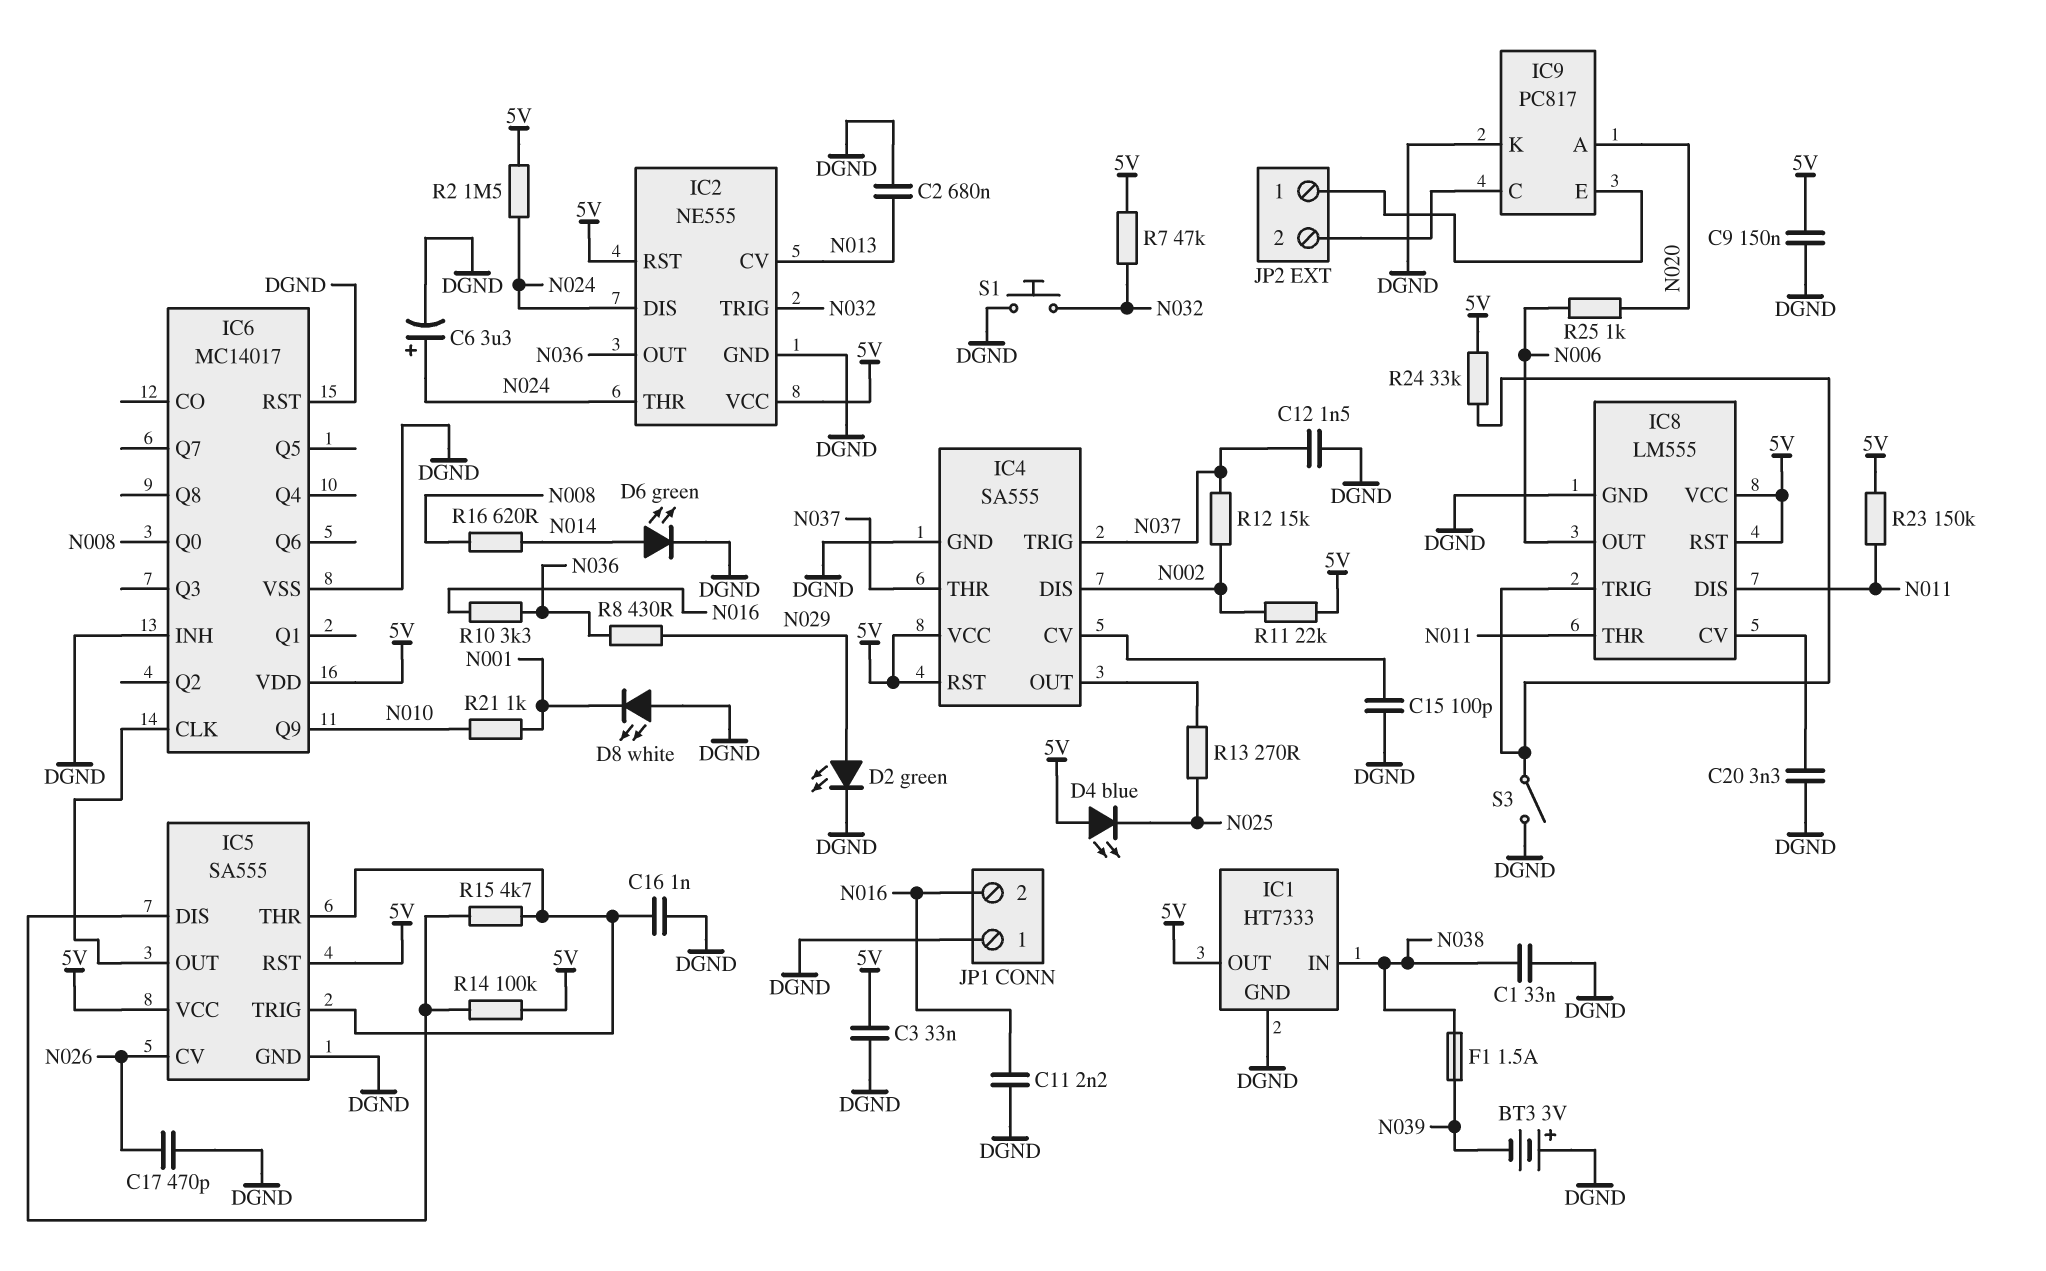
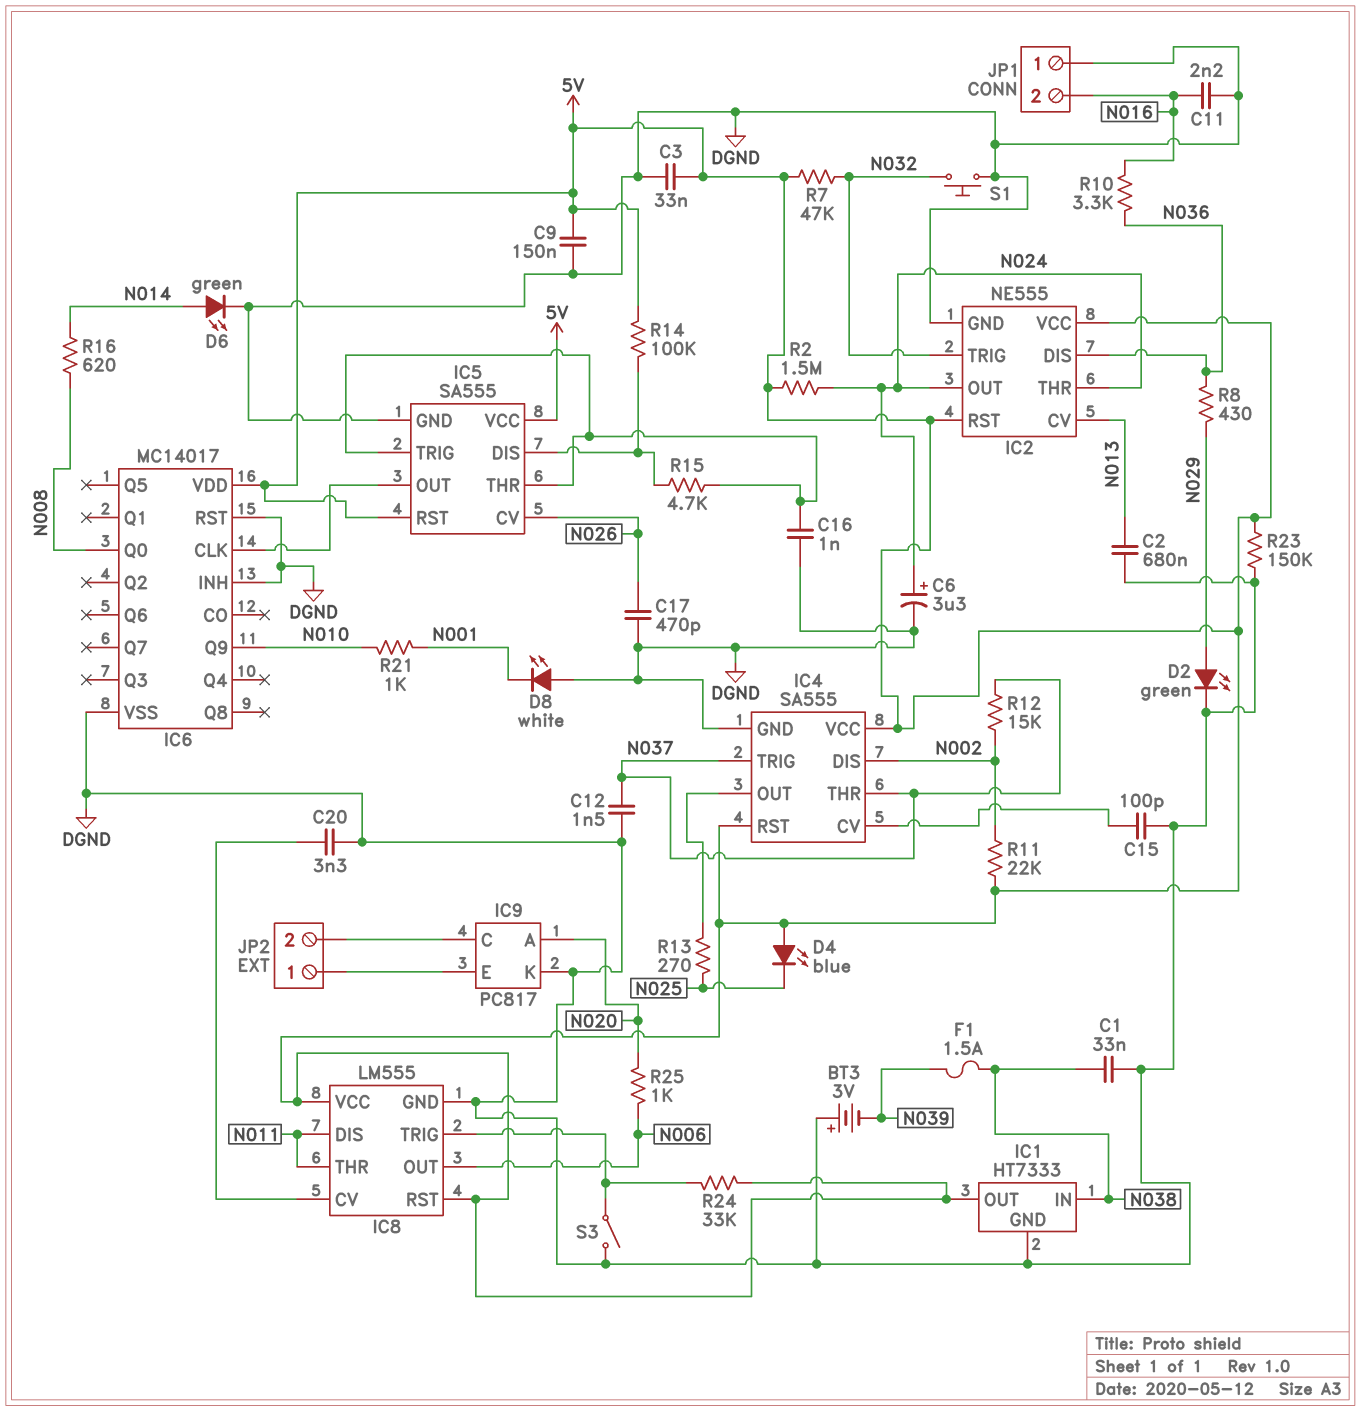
IC2 pin DIS: N024 -> N036
IC2 pin OUT: N036 -> N024
R23: 150k (5V, N011) -> 150k (5V, DGND)

